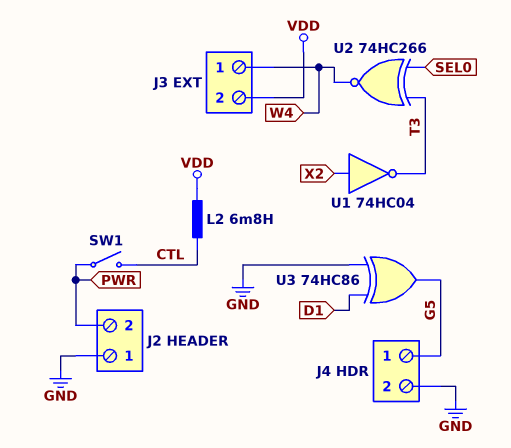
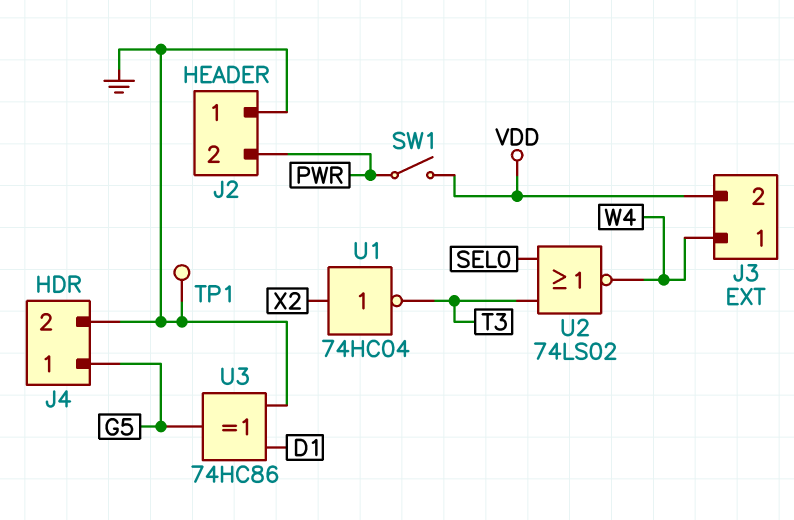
L2: 6.8mH (CTL, VDD) -> none
SW1: switch (CTL, PWR) -> switch (PWR, VDD)
TP1: none -> test point (GND)
U2: XNOR 74HC266 (in SEL0, in T3, out W4) -> NOR 74LS02 (in SEL0, in T3, out W4)

